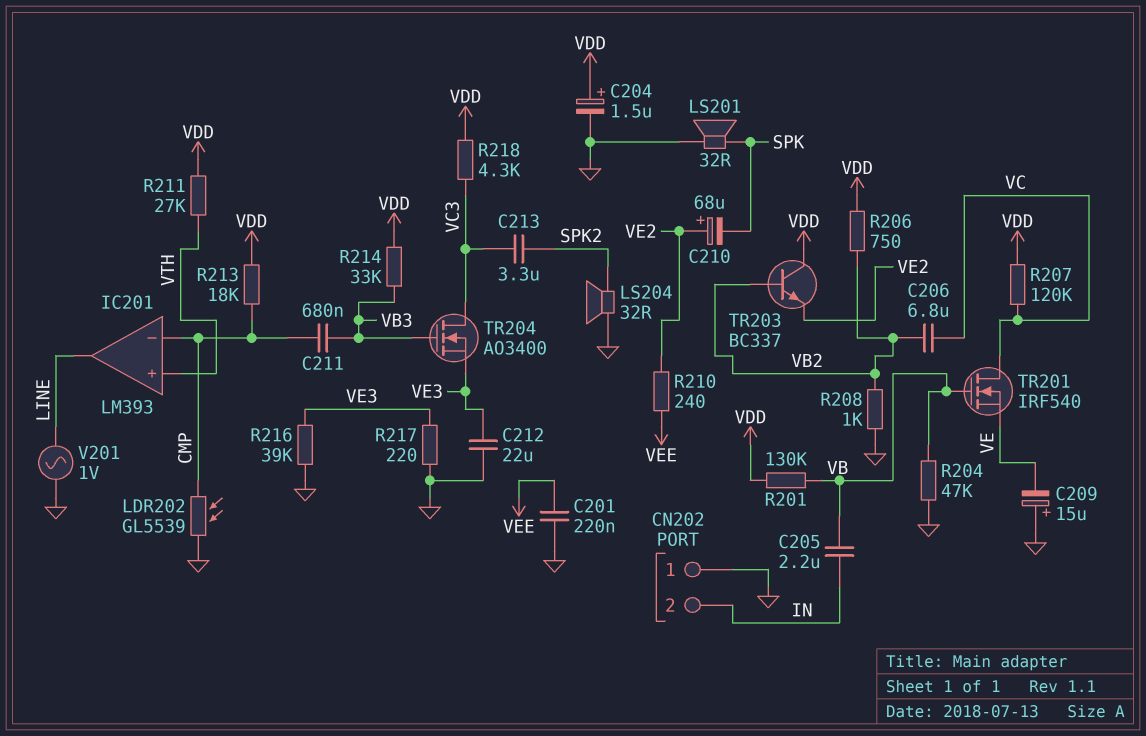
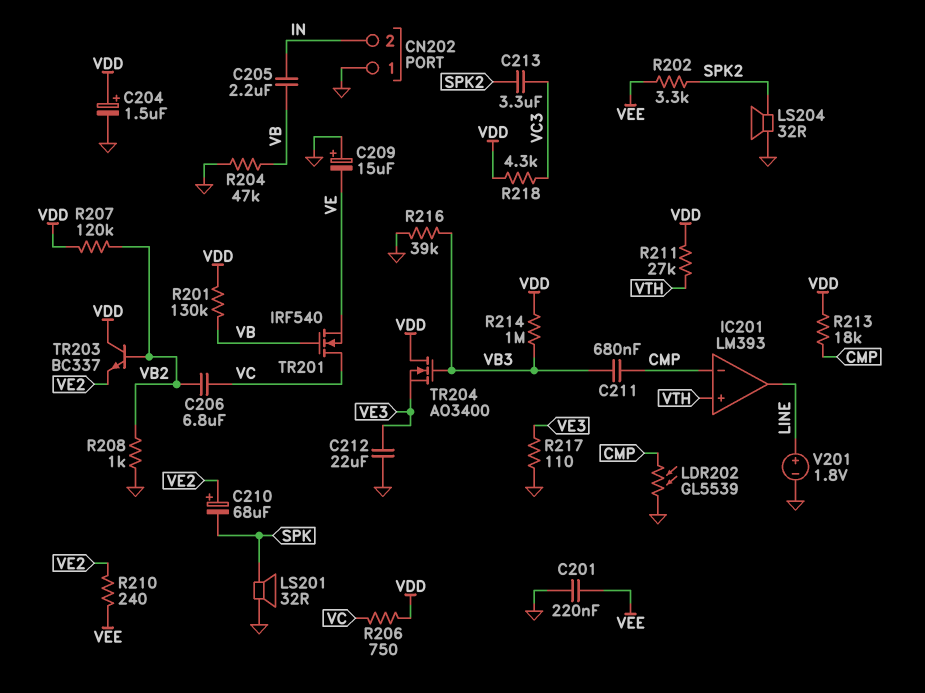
R202: none -> 3.3k (SPK2, VEE)
R206: 750 (VB2, VDD) -> 750 (VC, VDD)
R207: 120k (VC, VDD) -> 120k (VB2, VDD)
R214: 33k (VB3, VDD) -> 1M (VB3, VDD)
R216: 39k (GND, VE3) -> 39k (GND, VB3)
R217: 220 (GND, VE3) -> 110 (GND, VE3)
TR204: NMOS AO3400 (G VB3, D VC3, S VE3) -> NMOS AO3400 (G VB3, D VDD, S VE3)
V201: AC 1V (GND, LINE) -> 1.8V (plus LINE, minus GND)

